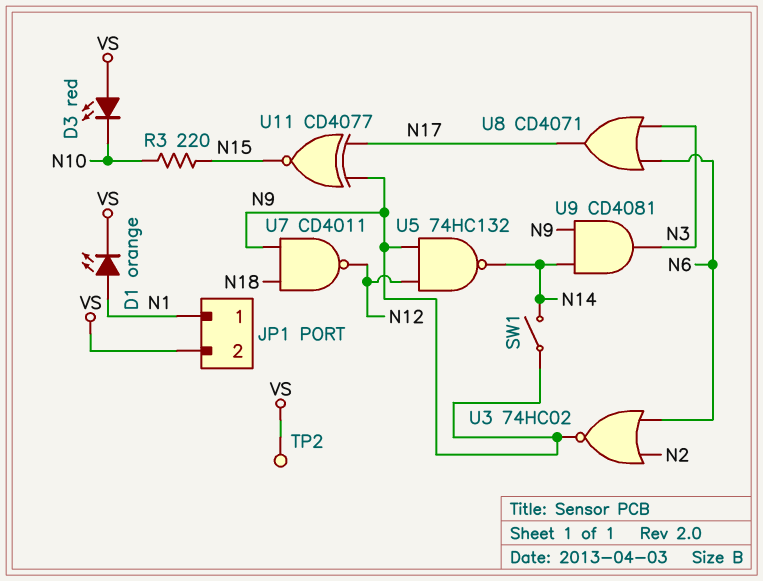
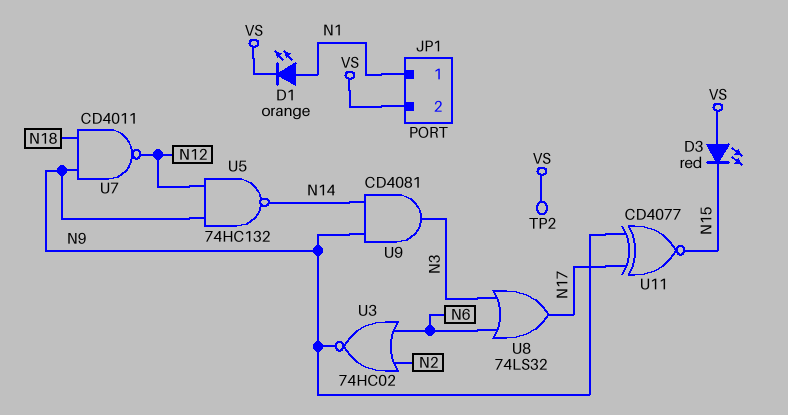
D3: LED red (A VS, K N10) -> LED red (A VS, K N15)
R3: 220 (N10, N15) -> none
SW1: switch (N9, N14) -> none
U8: OR CD4071 (in N3, in N6, out N17) -> OR 74LS32 (in N3, in N6, out N17)

